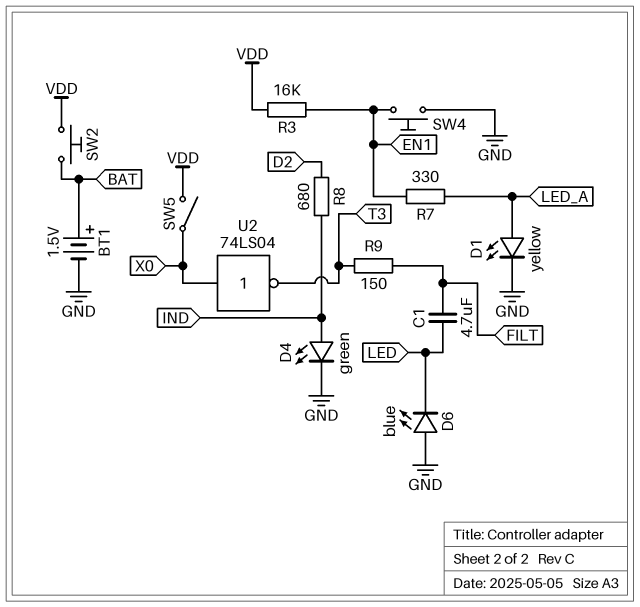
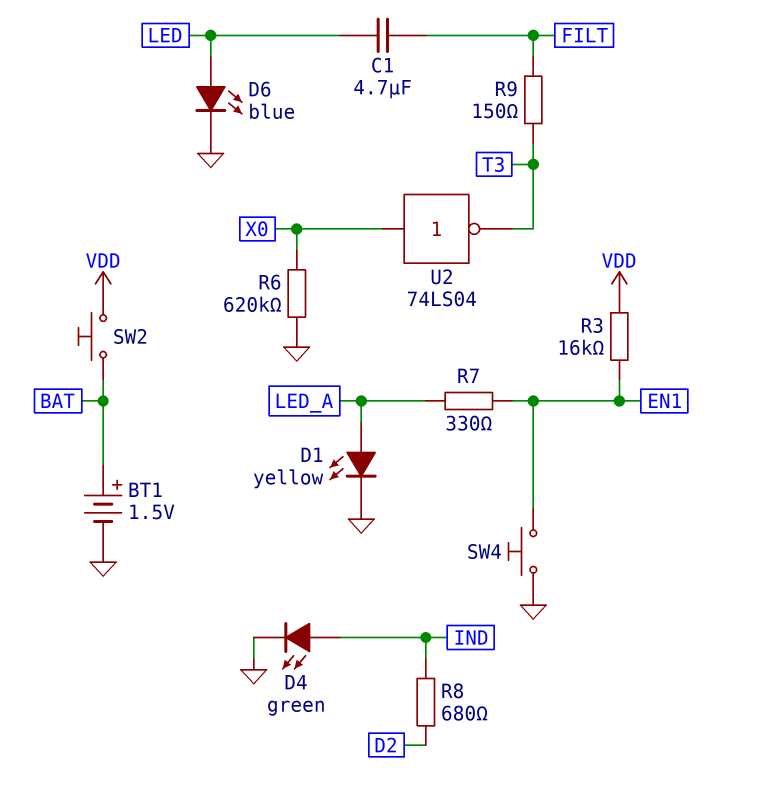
D6: LED blue (A GND, K LED) -> LED blue (A LED, K GND)
R6: none -> 620k (GND, X0)
SW5: switch (VDD, X0) -> none

